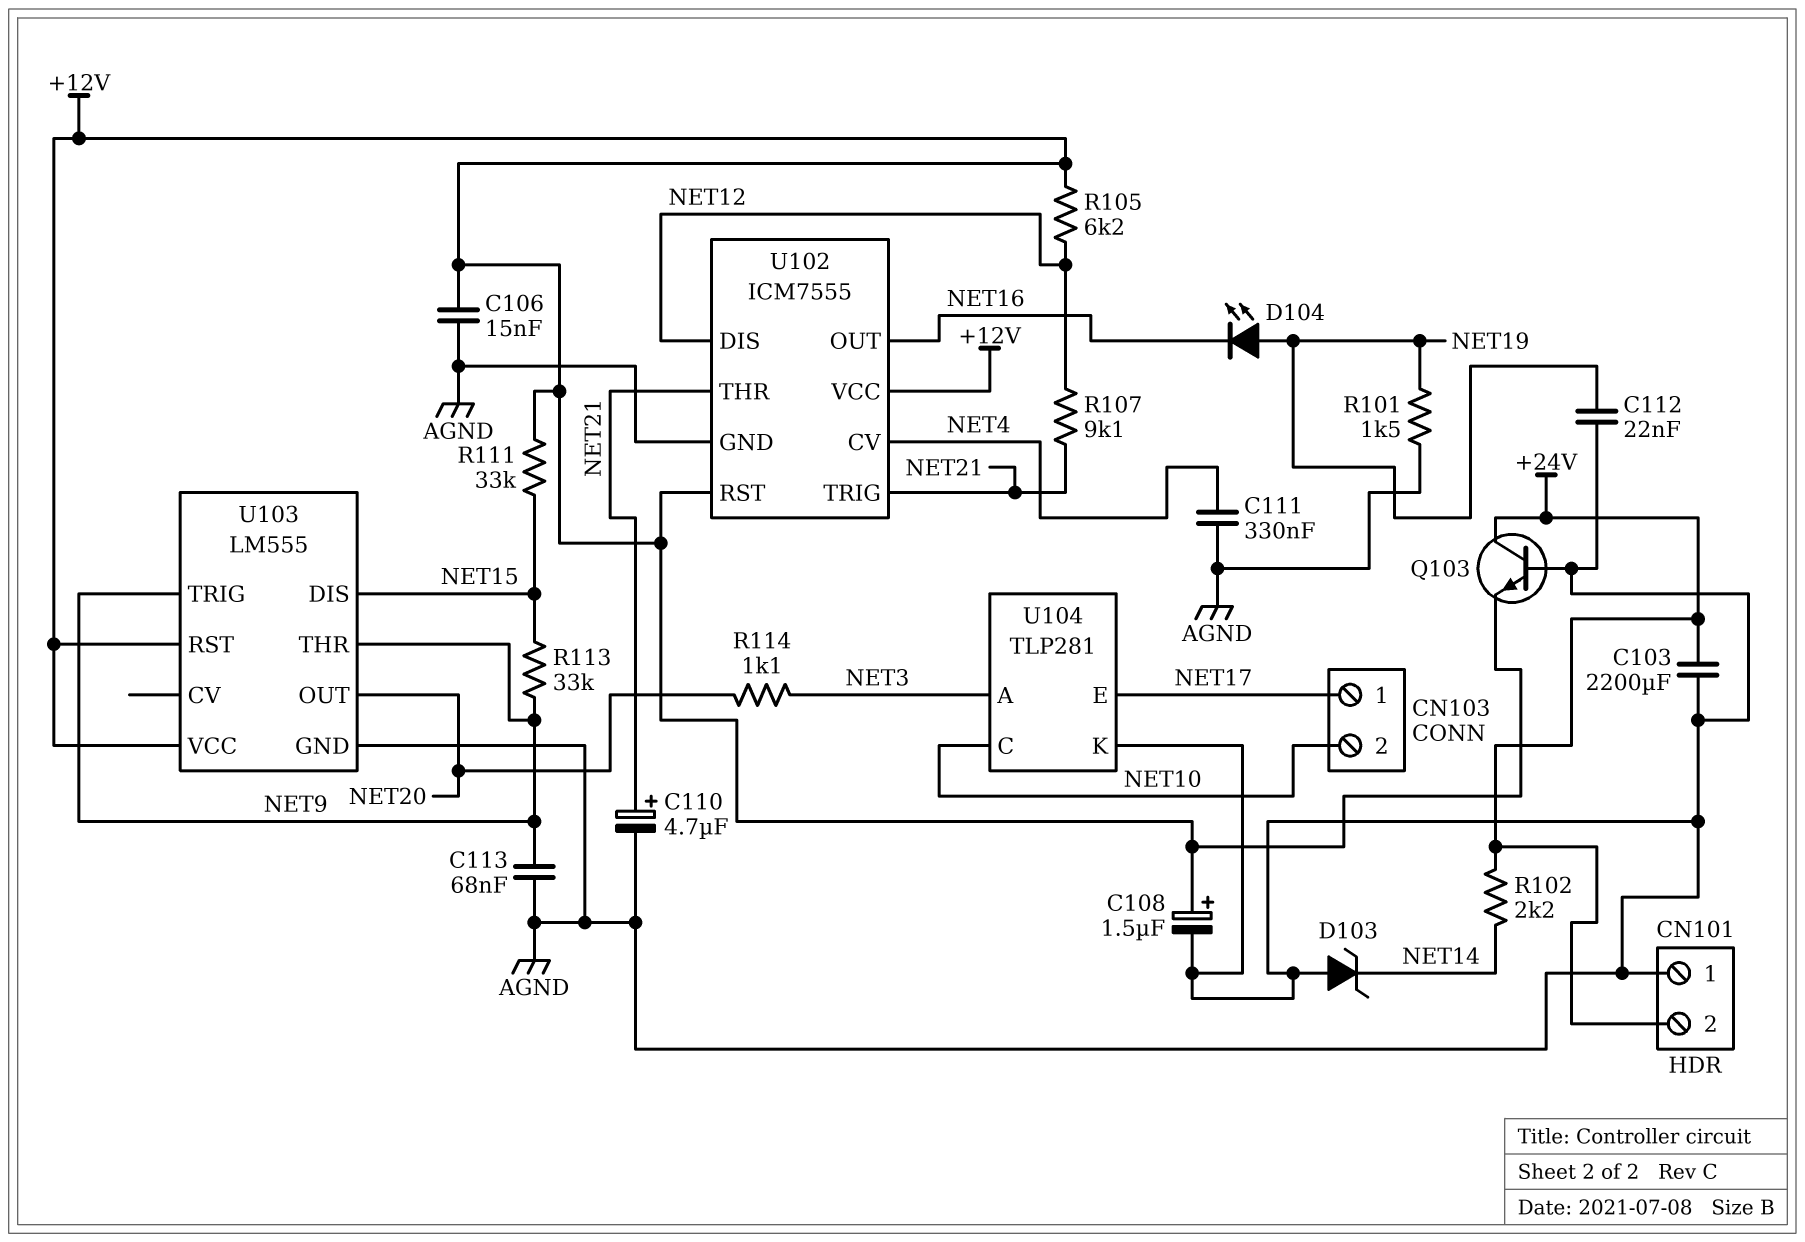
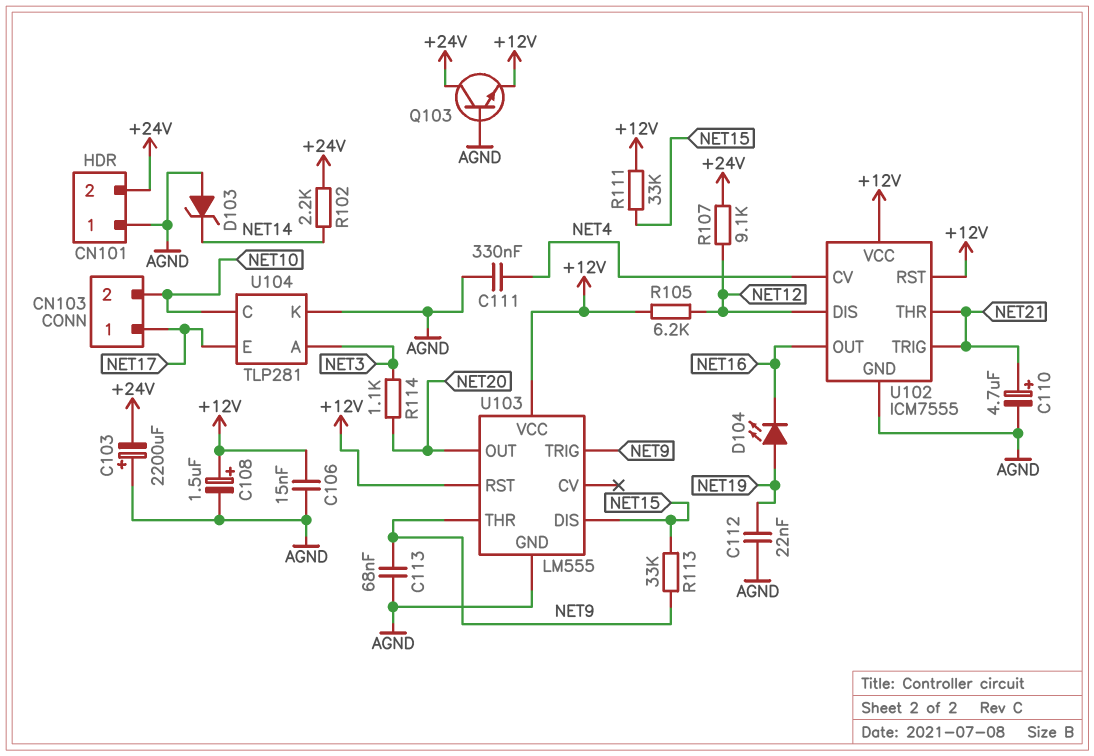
C103: 2200uF (+24V, AGND) -> 2200uF (plus AGND, minus +24V)
R101: 1.5k (AGND, NET19) -> none
R107: 9.1k (NET12, NET21) -> 9.1k (+24V, NET12)

